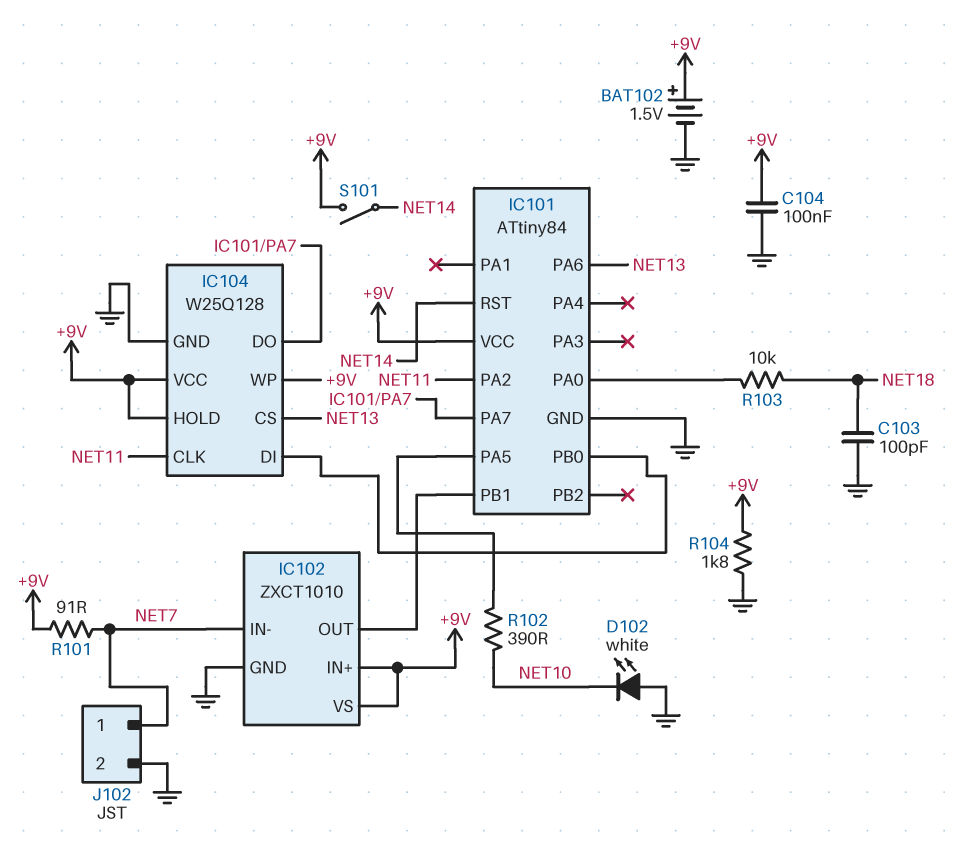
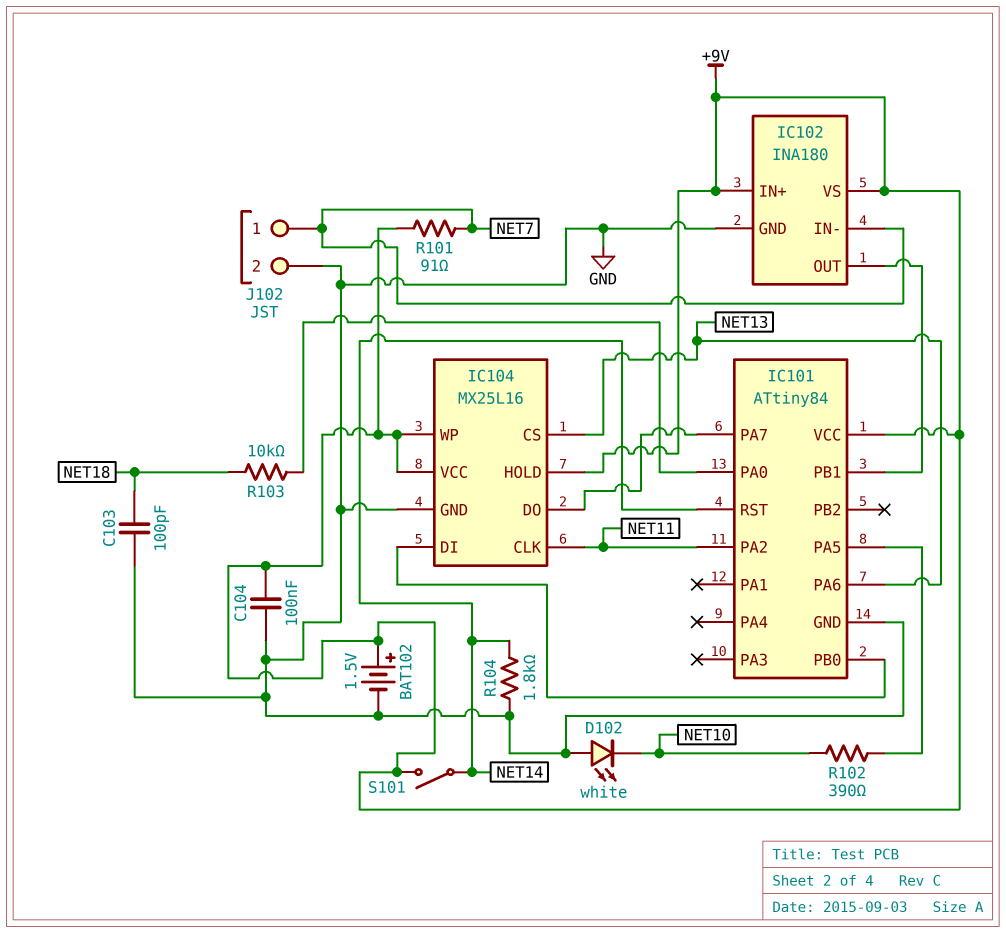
IC102: ZXCT1010 -> INA180
IC104: W25Q128 -> MX25L16
R104: 1.8k (+9V, GND) -> 1.8k (GND, NET14)

